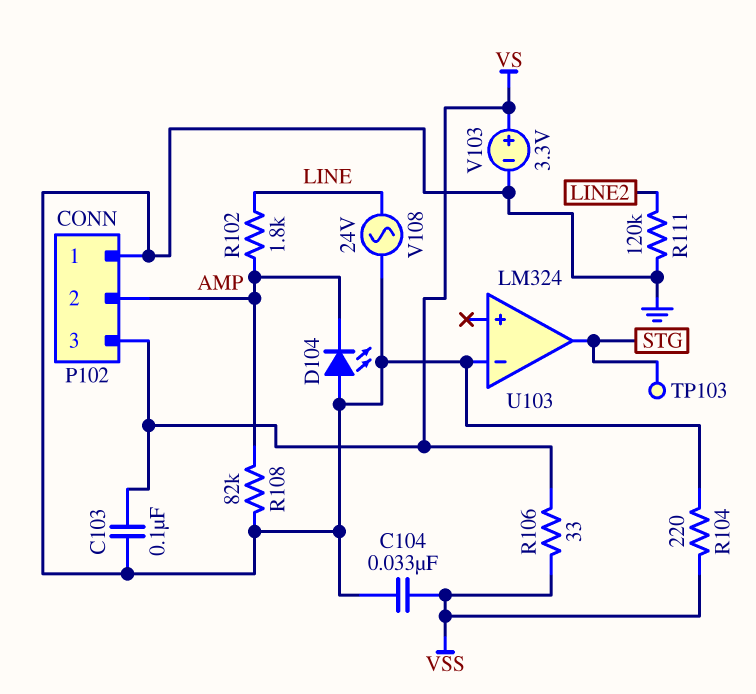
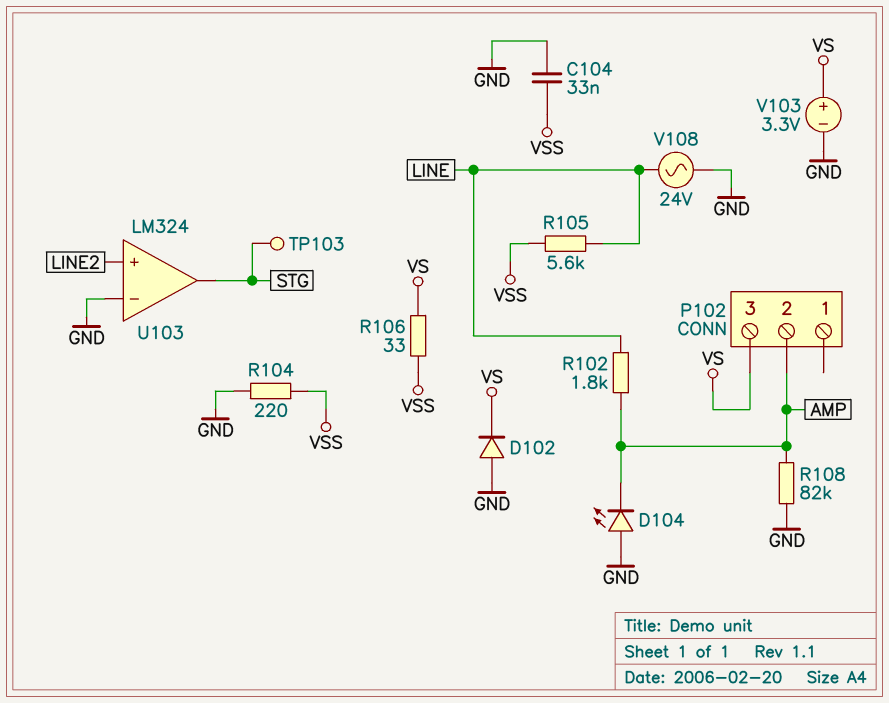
C103: 100nF (GND, VS) -> none
D102: none -> diode (A GND, K VS)
P102 pin 1: GND -> none
R105: none -> 5.6k (LINE, VSS)
R111: 120k (GND, LINE2) -> none
U103 pin in+: none -> LINE2

